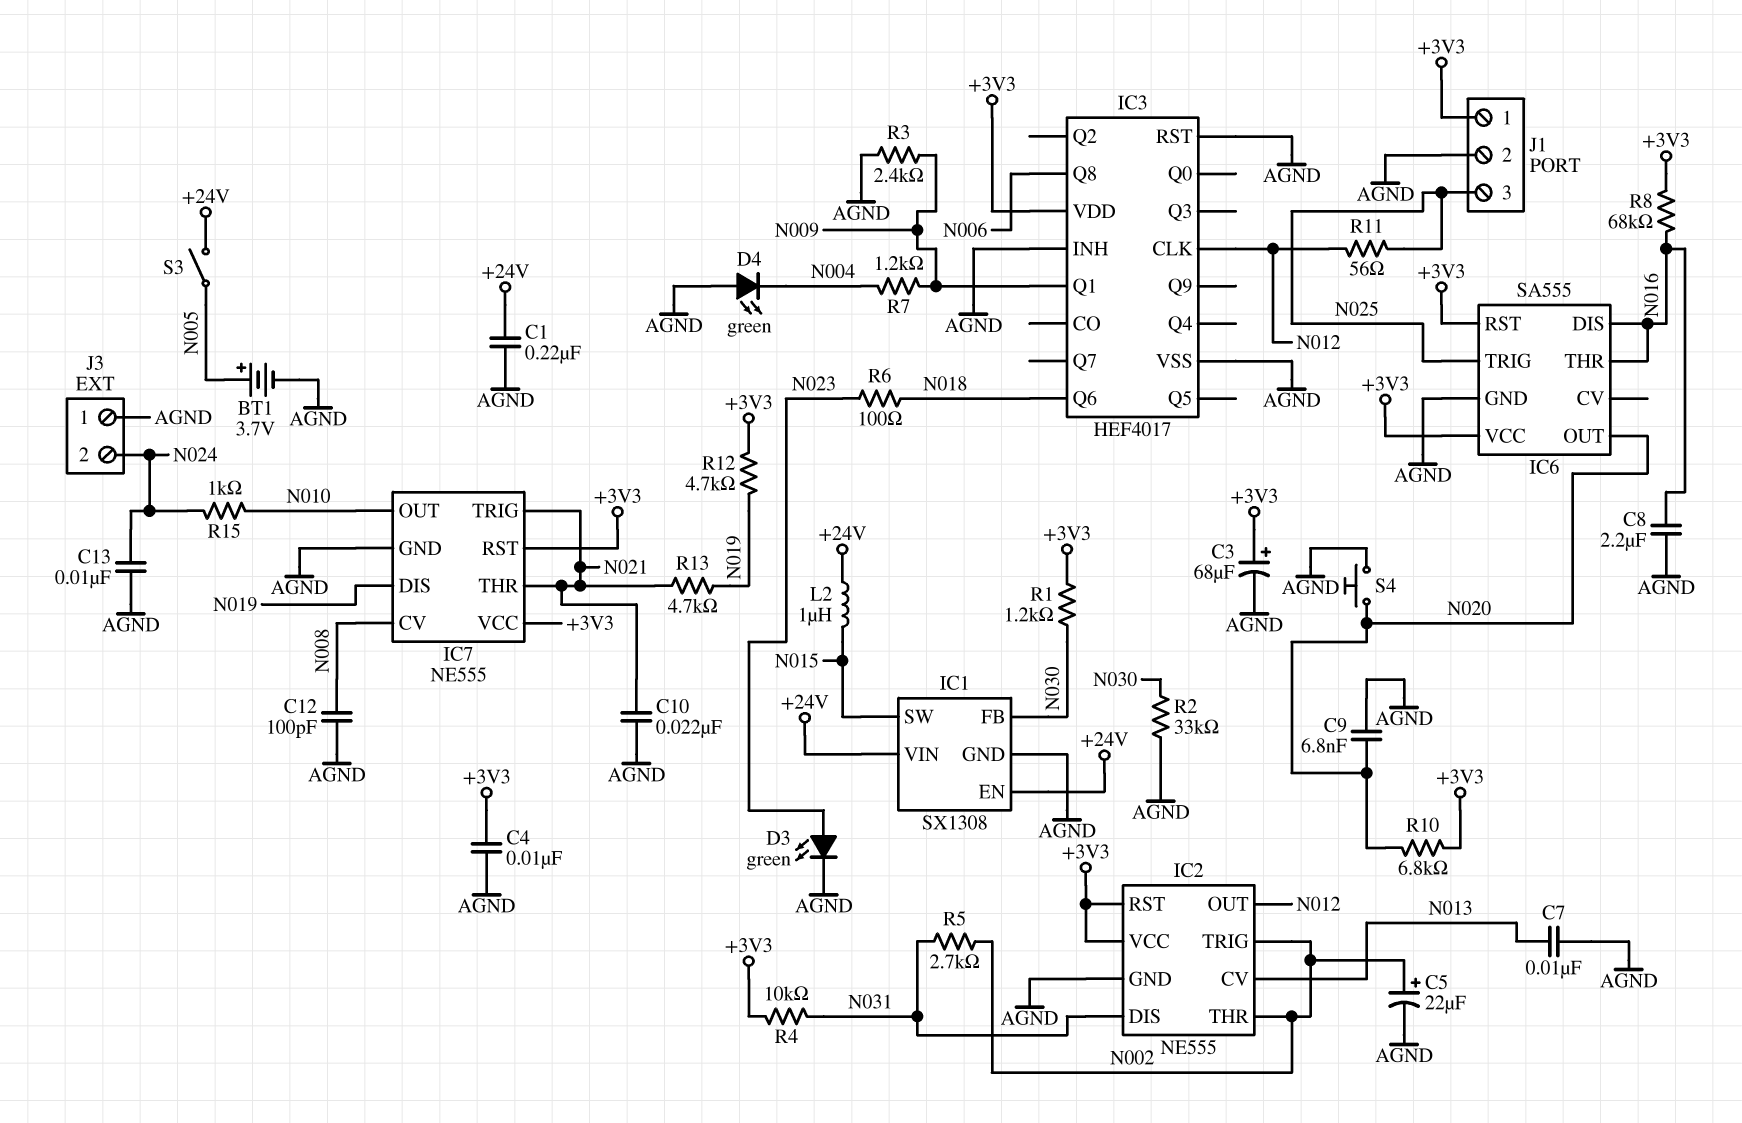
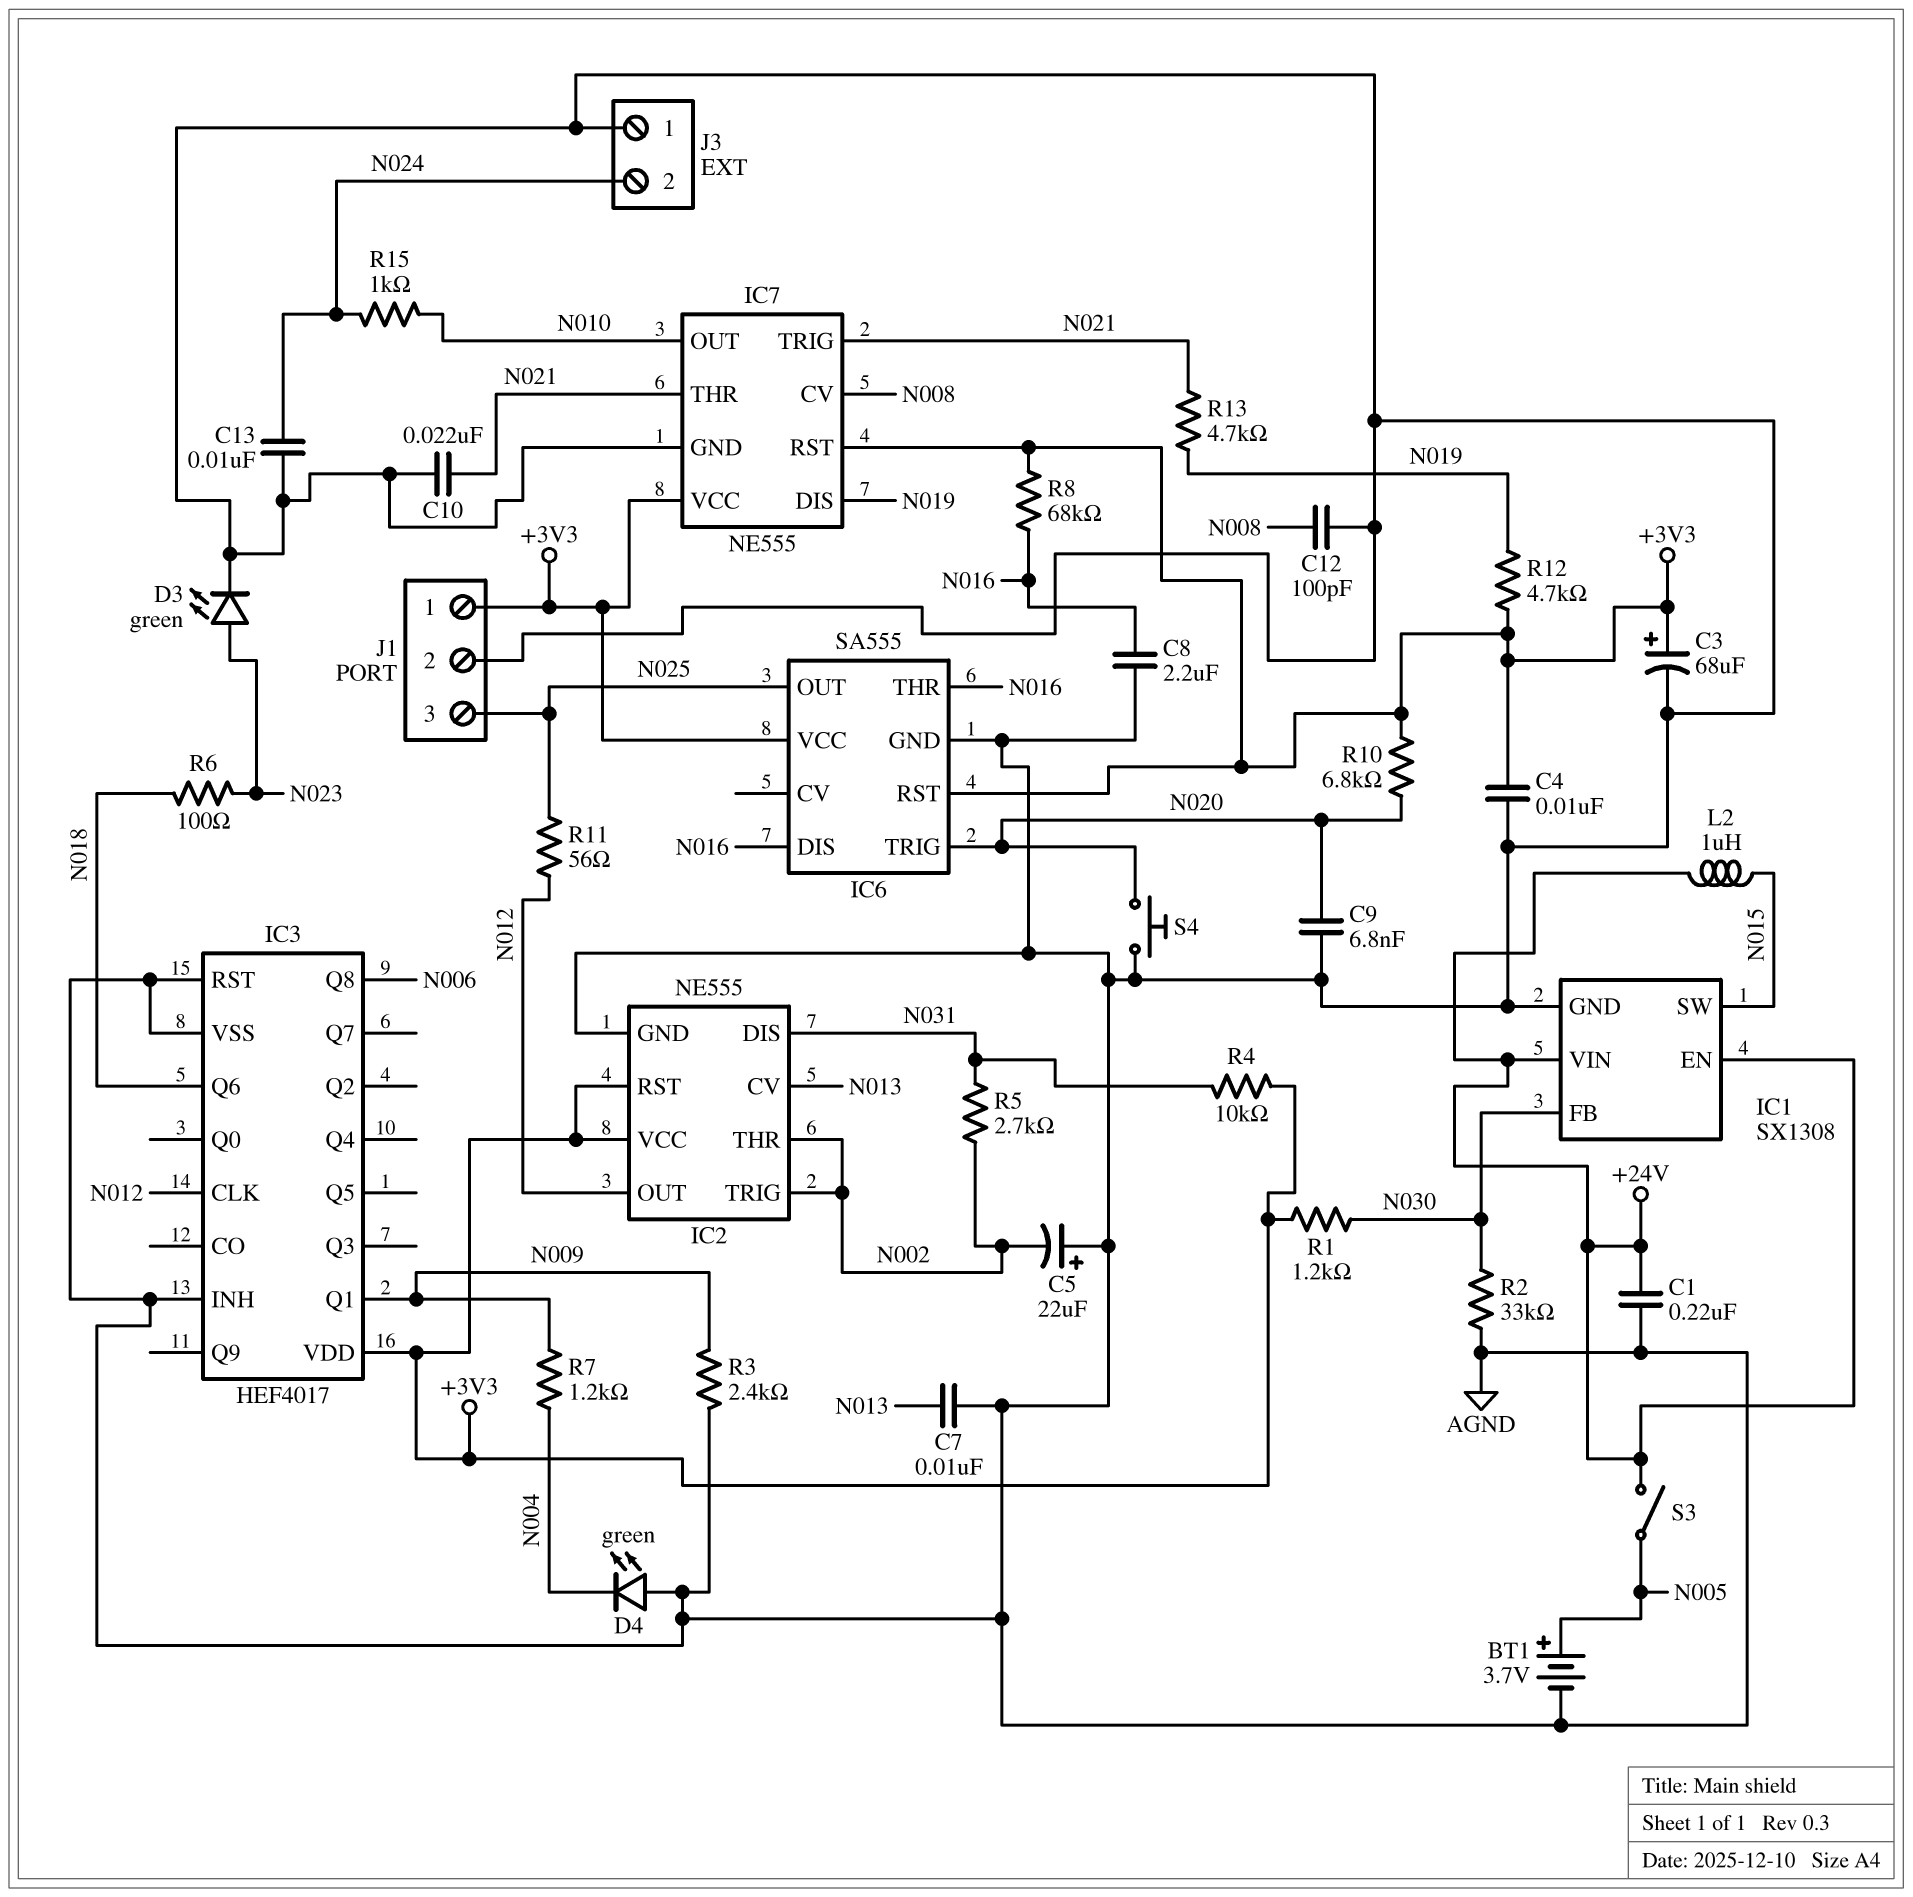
C5: 22uF (plus N002, minus AGND) -> 22uF (plus AGND, minus N002)
IC6 pin OUT: N020 -> N025
IC6 pin TRIG: N025 -> N020

